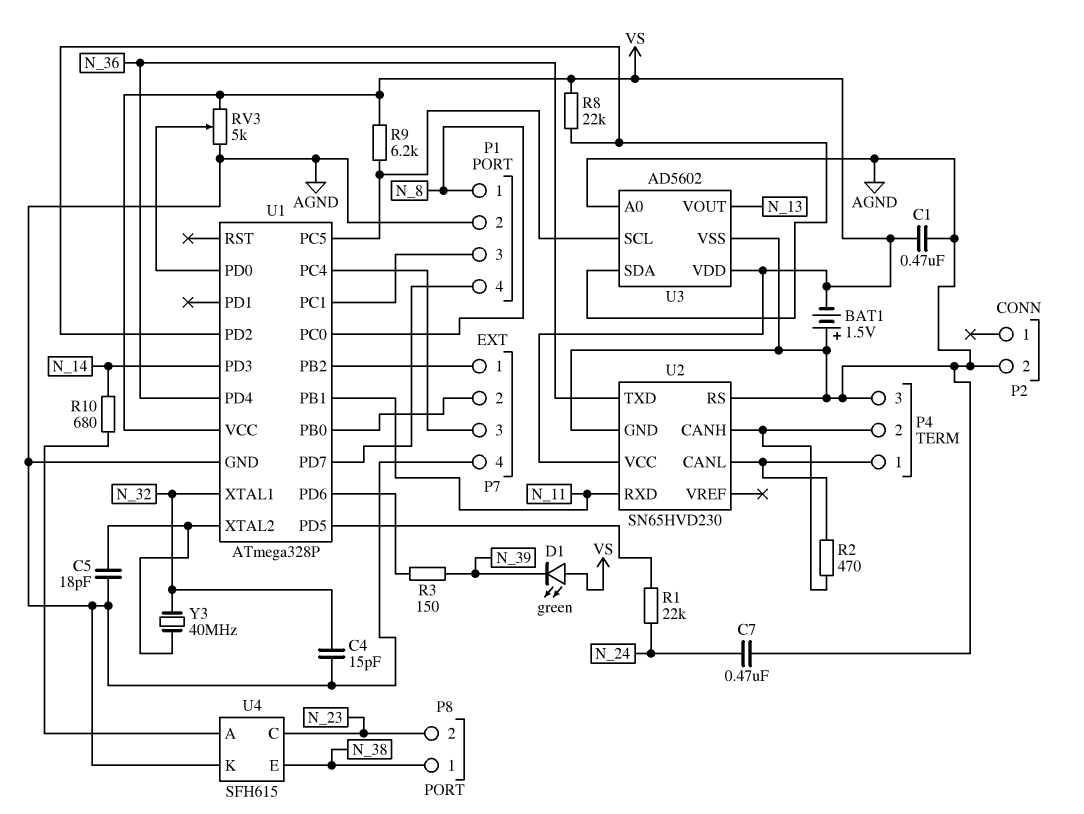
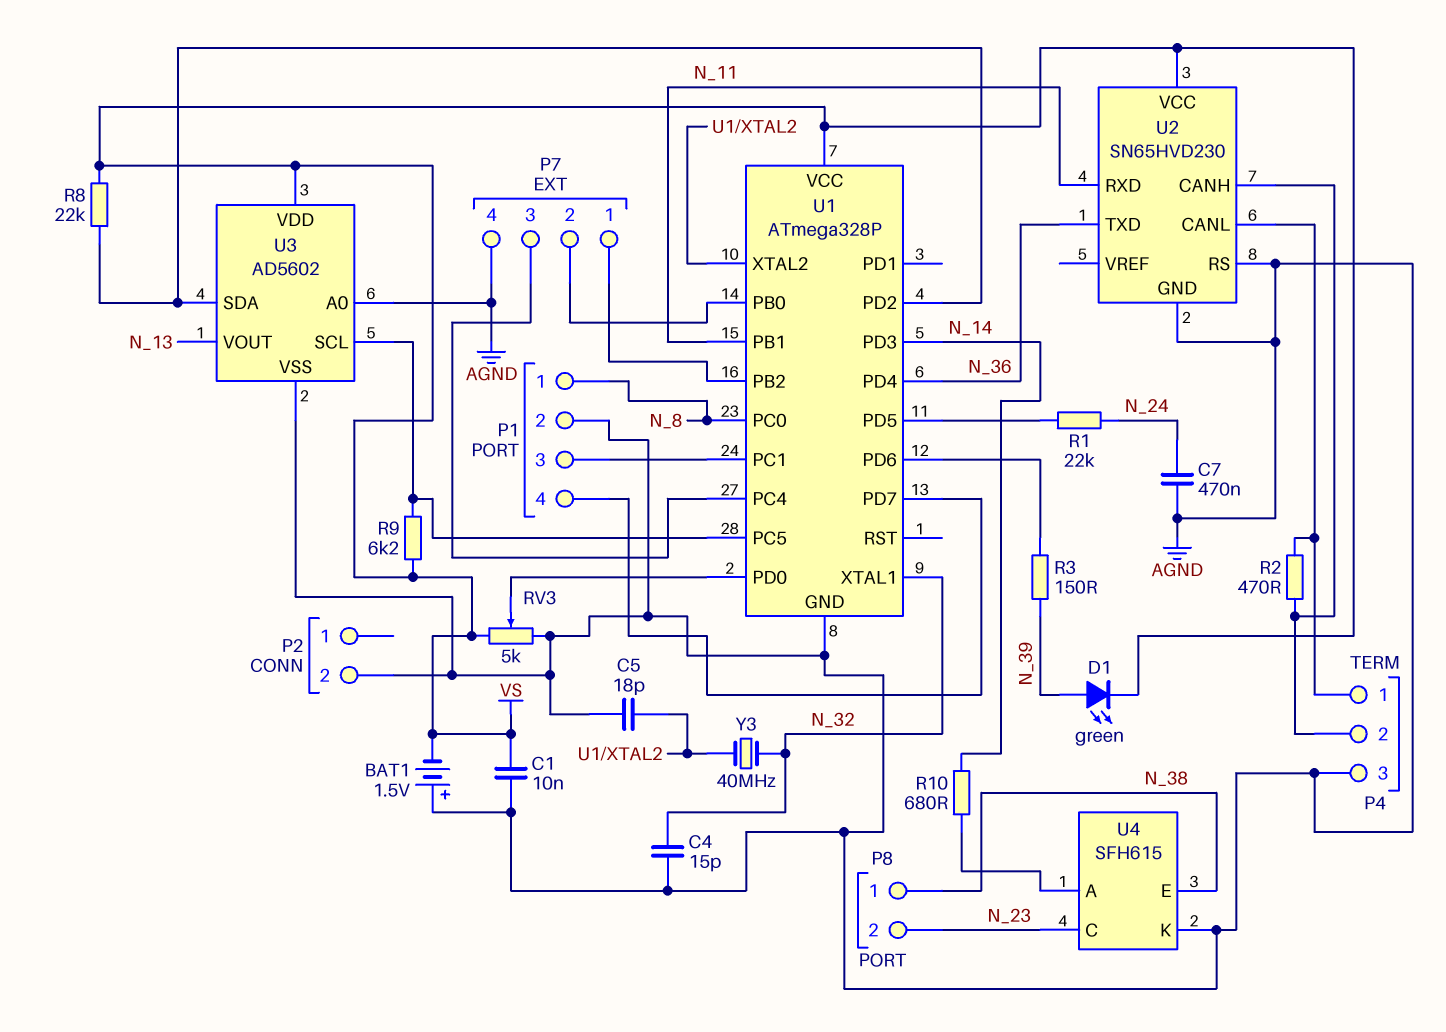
C1: 470nF (AGND, VS) -> 10nF (AGND, VS)
D1: LED green (A VS, K N_39) -> LED green (A N_39, K VS)

